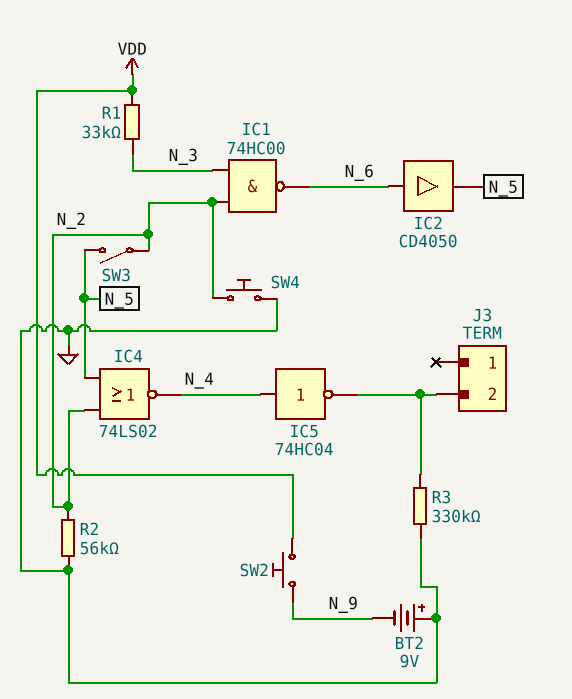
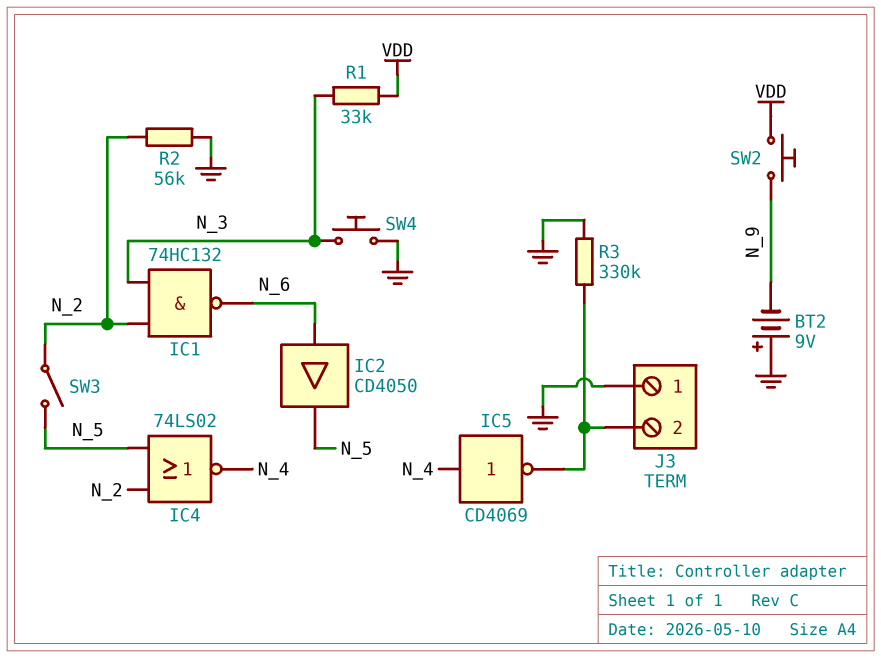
IC1: NAND 74HC00 (in N_2, in N_3, out N_6) -> NAND 74HC132 (in N_2, in N_3, out N_6)
IC5: NOT 74HC04 (in N_4, out J3/2) -> NOT CD4069 (in N_4, out J3/2)
J3 pin 1: none -> GND
SW4: button (GND, N_2) -> button (GND, N_3)

